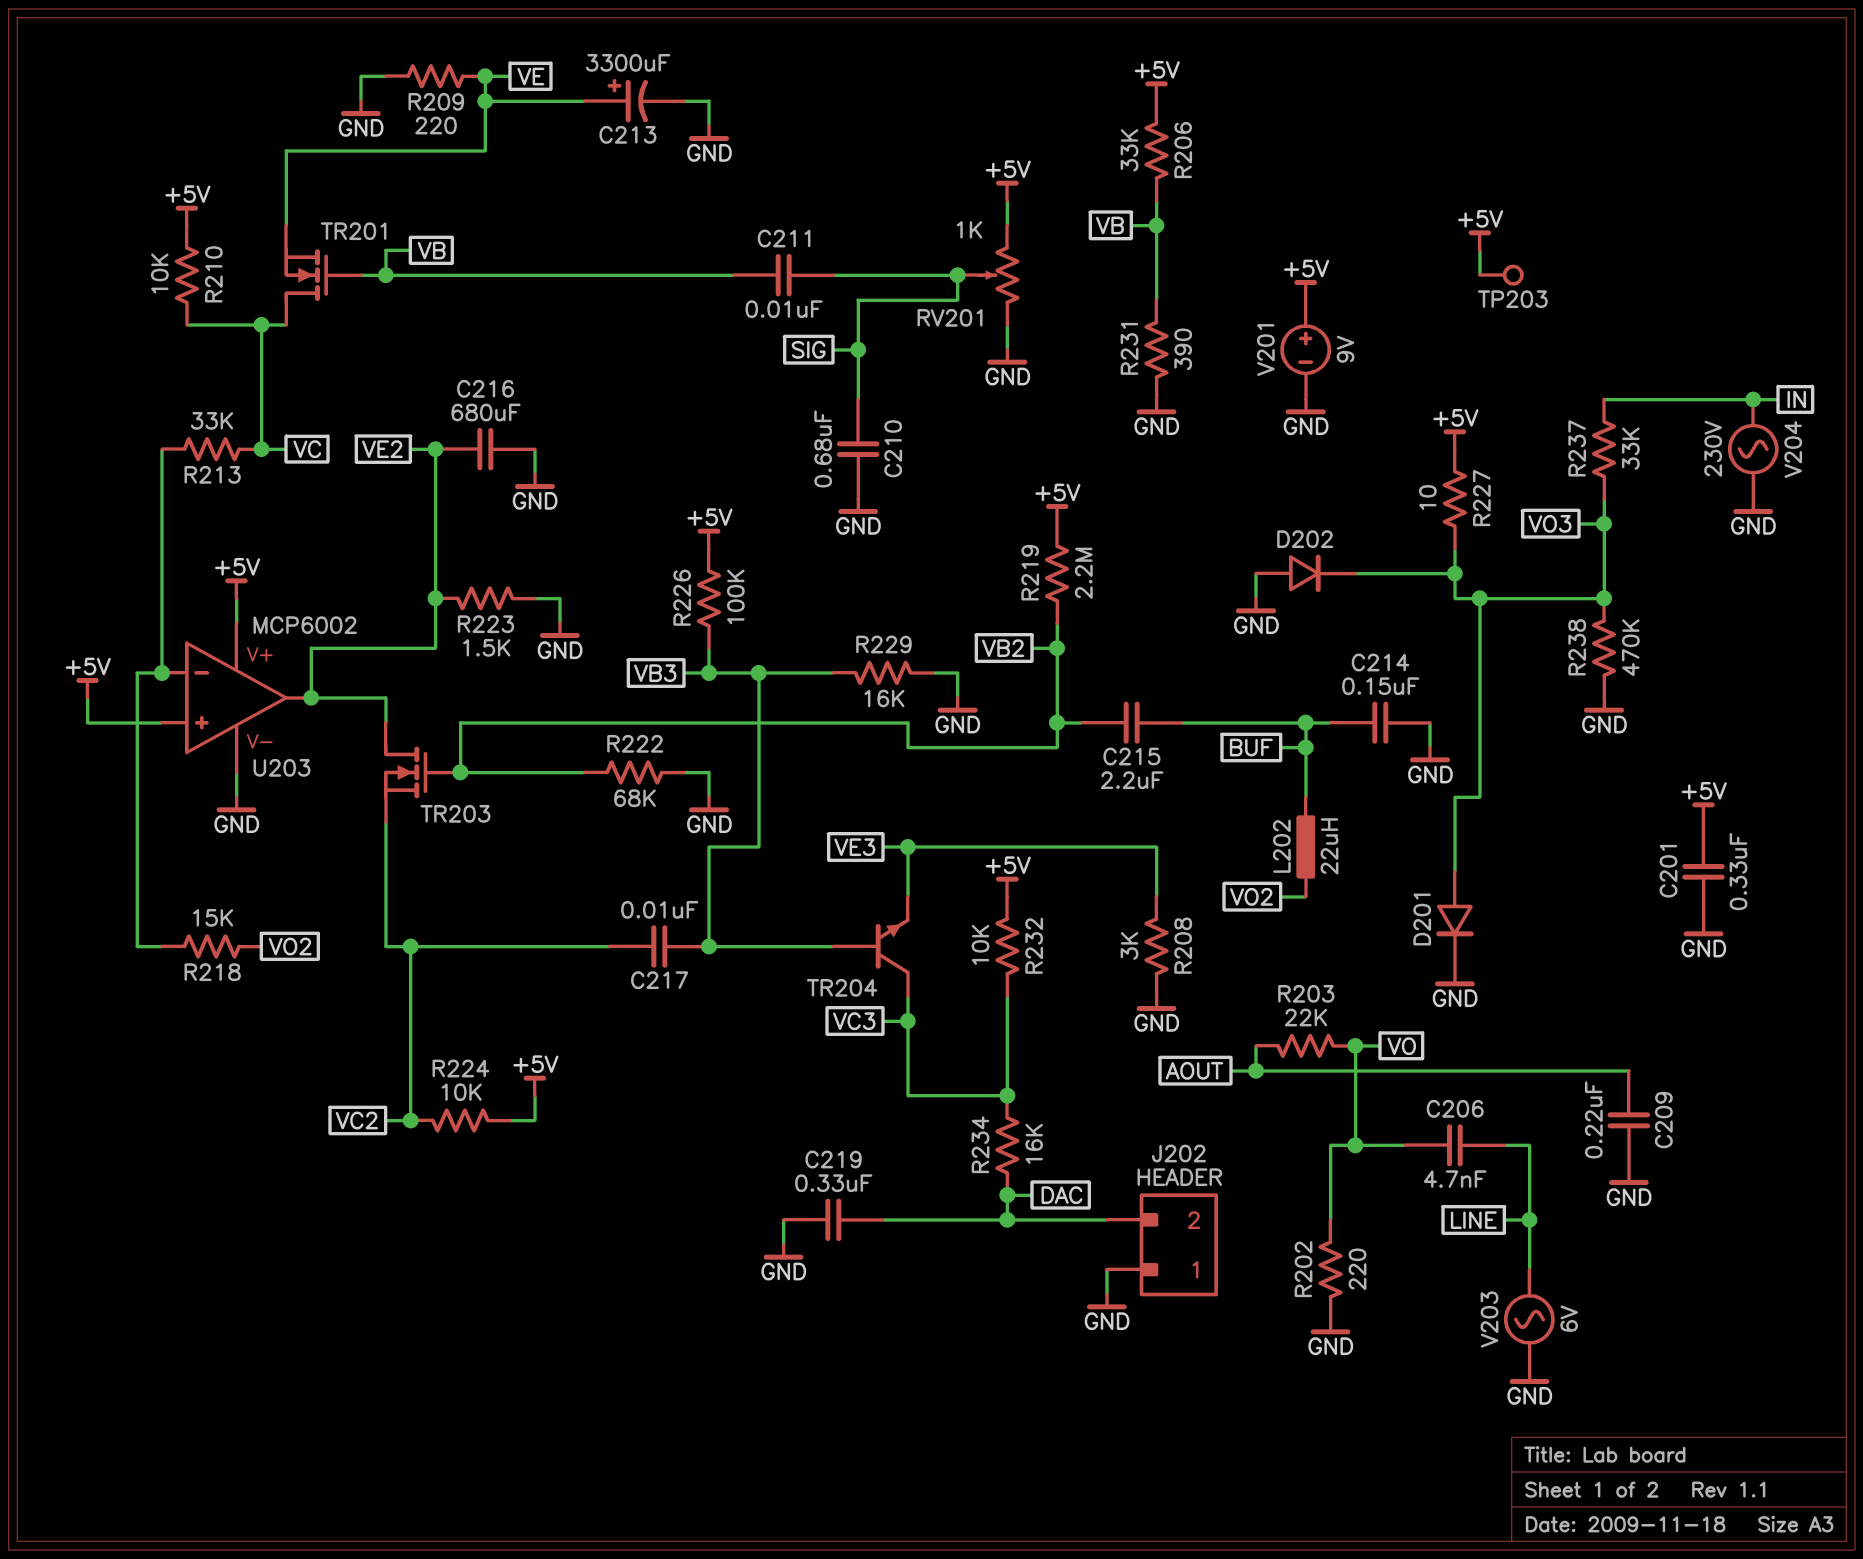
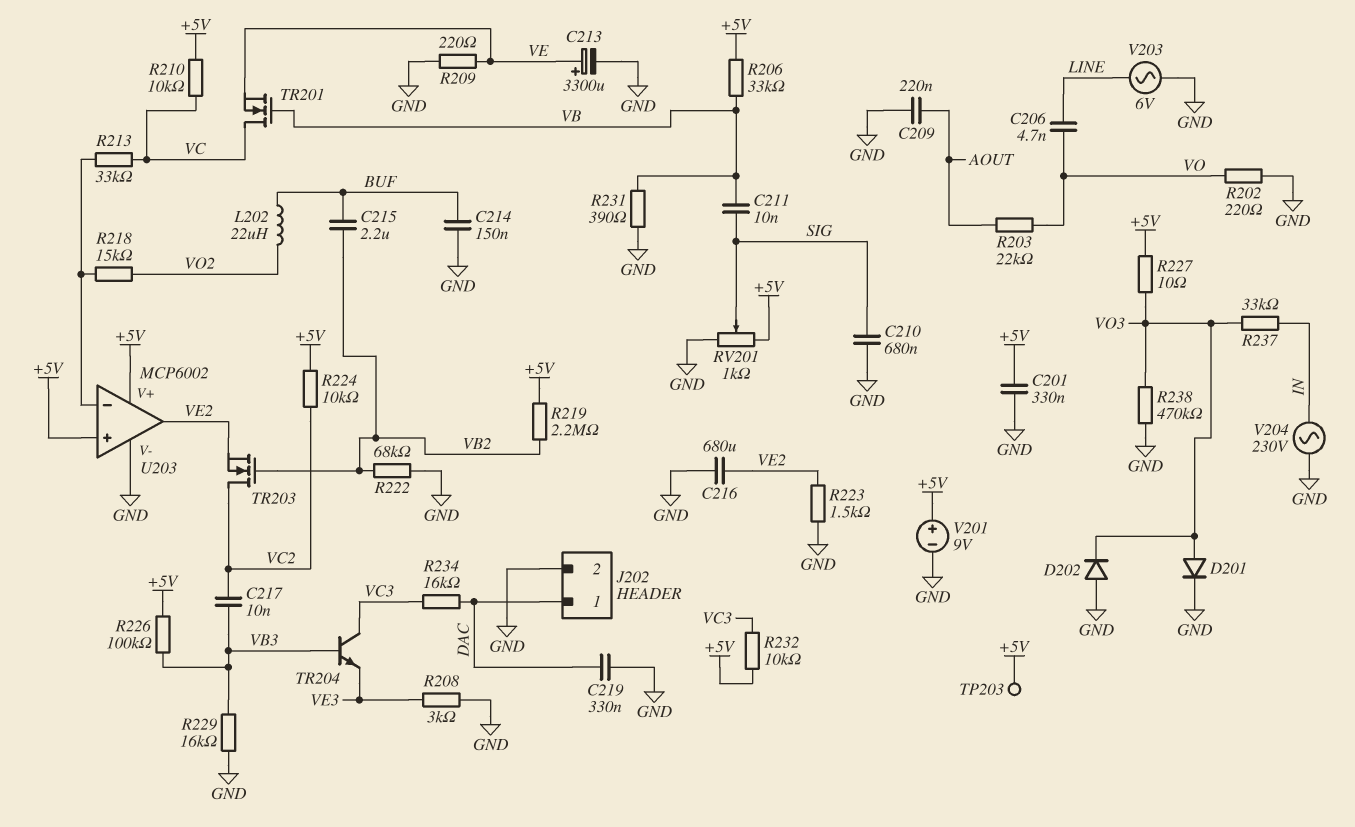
J202 pin 1: GND -> DAC
J202 pin 2: DAC -> GND
TR203: NMOS (G VB2, D VE2, S VC2) -> NMOS (G VB2, D VC2, S VE2)

